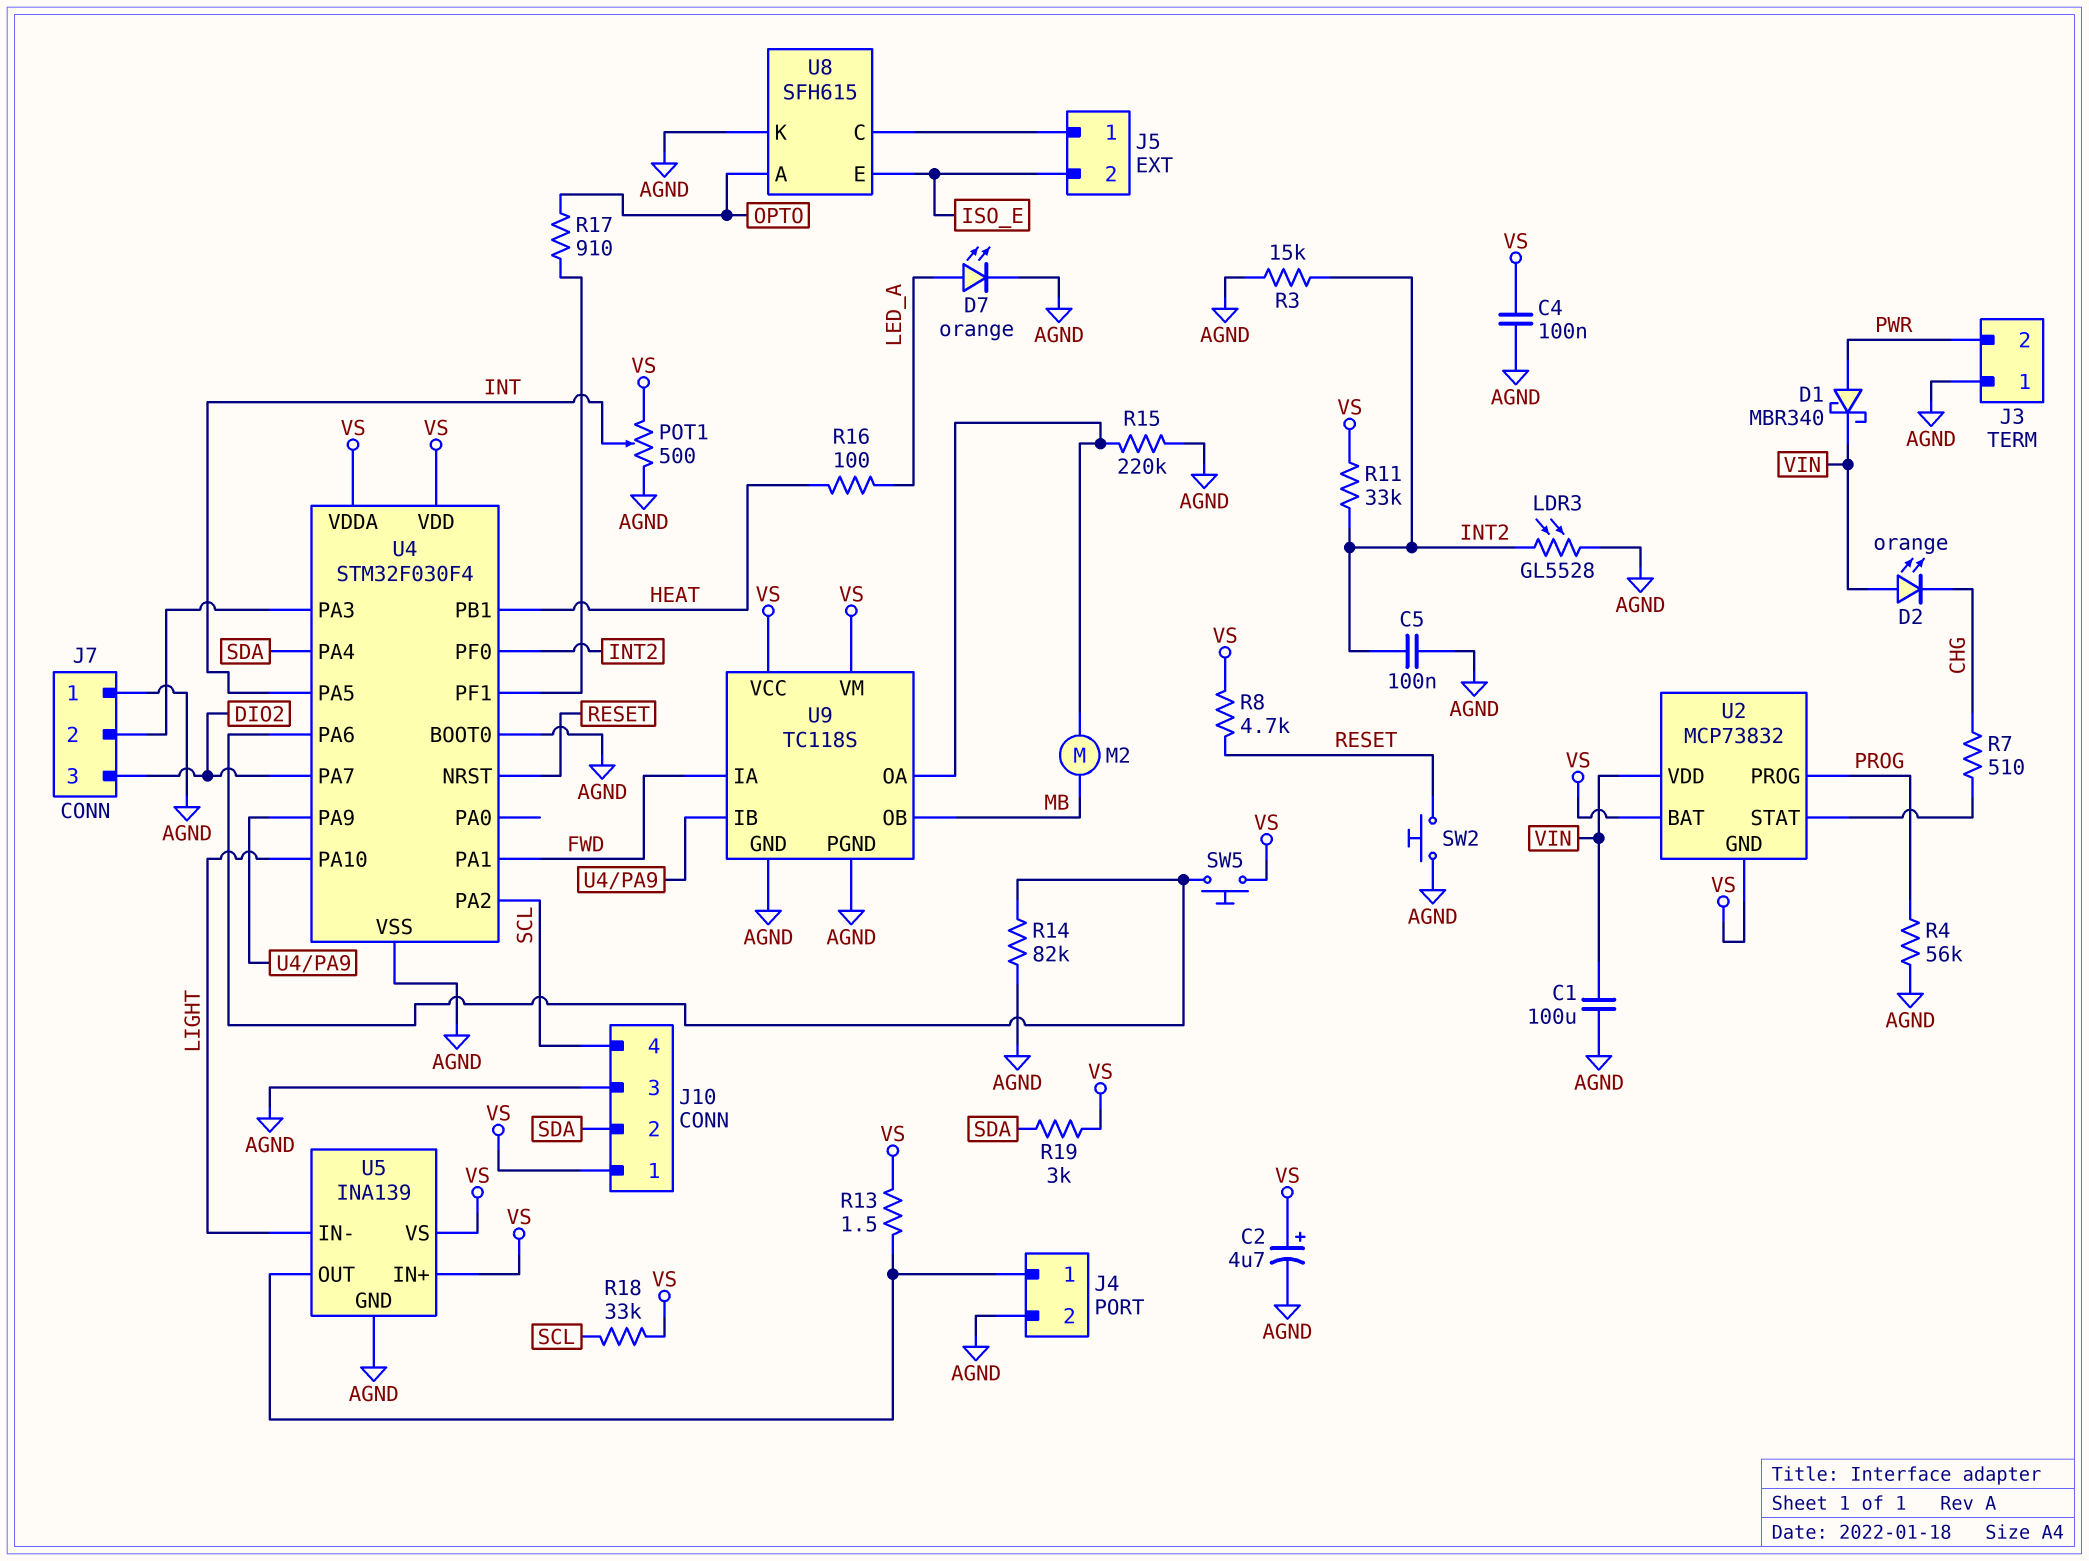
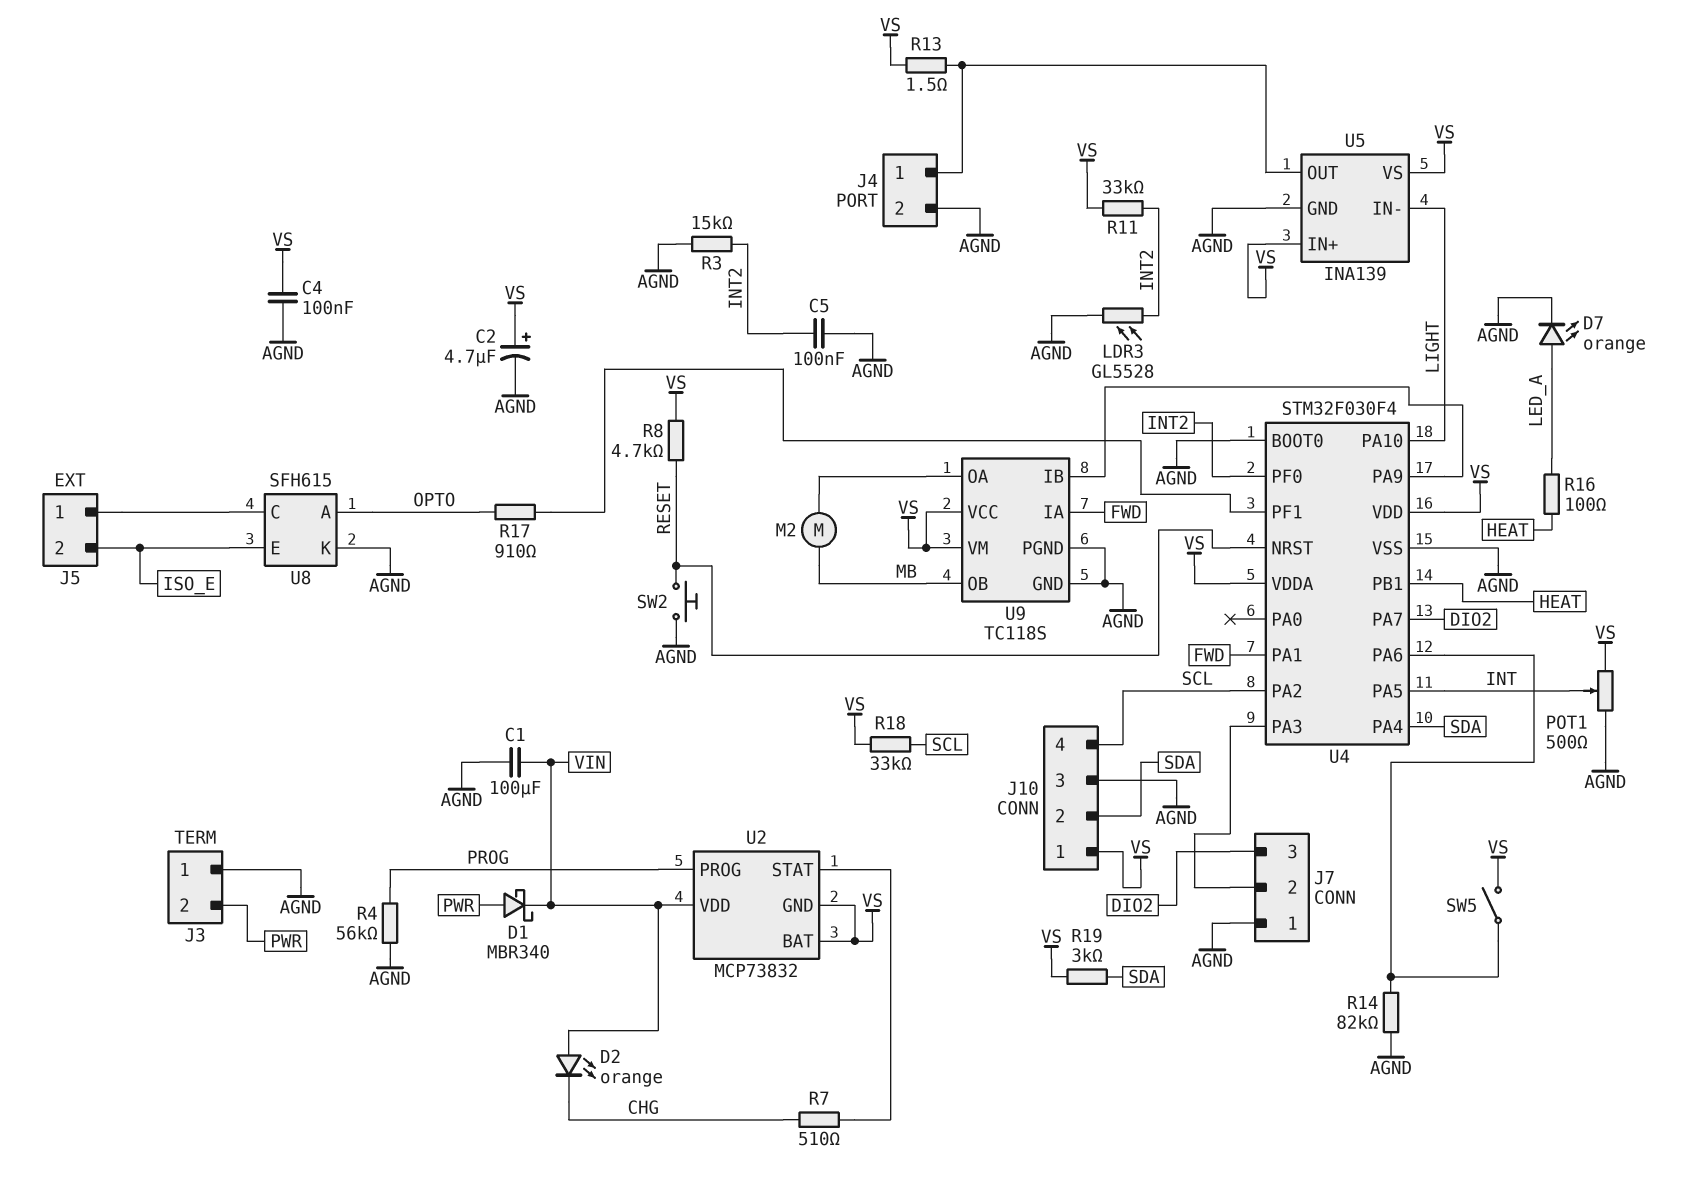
R15: 220k (AGND, U9/OA) -> none
SW5: button (U4/PA6, VS) -> switch (U4/PA6, VS)

